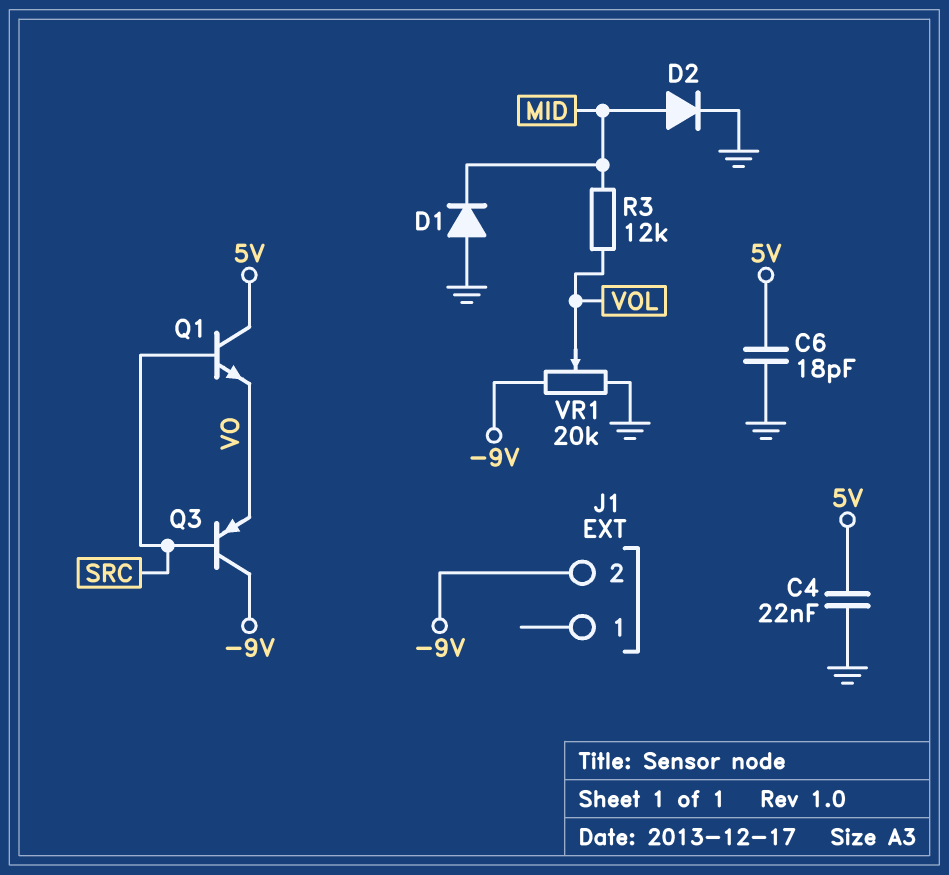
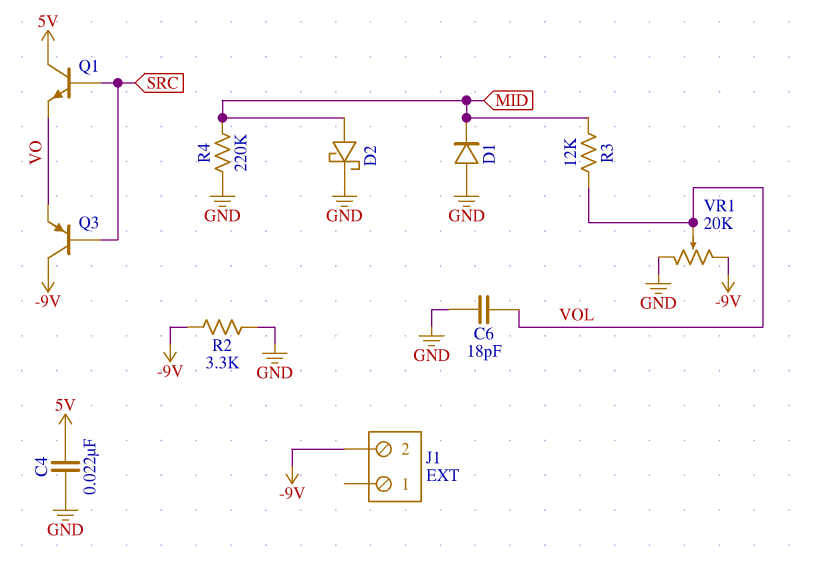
C6: 18pF (5V, GND) -> 18pF (GND, VOL)
D2: diode (A MID, K GND) -> schottky (A MID, K GND)
R2: none -> 3.3k (-9V, GND)
R4: none -> 220k (GND, MID)

